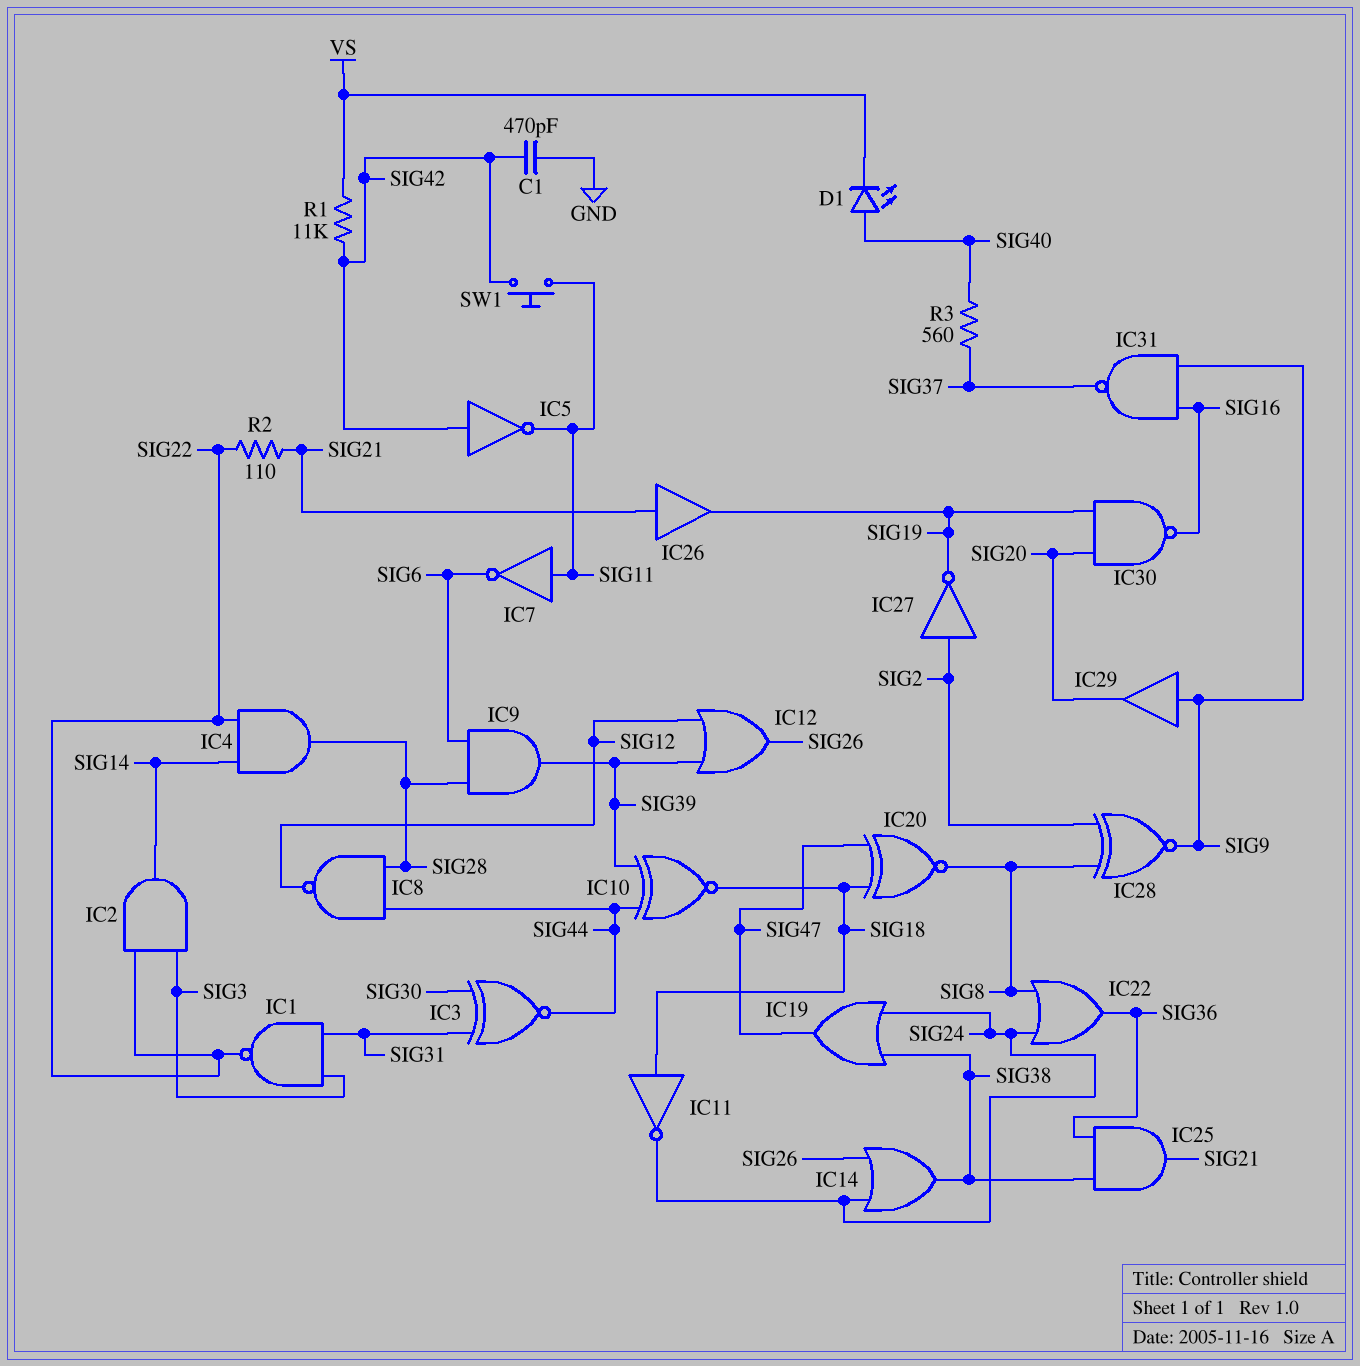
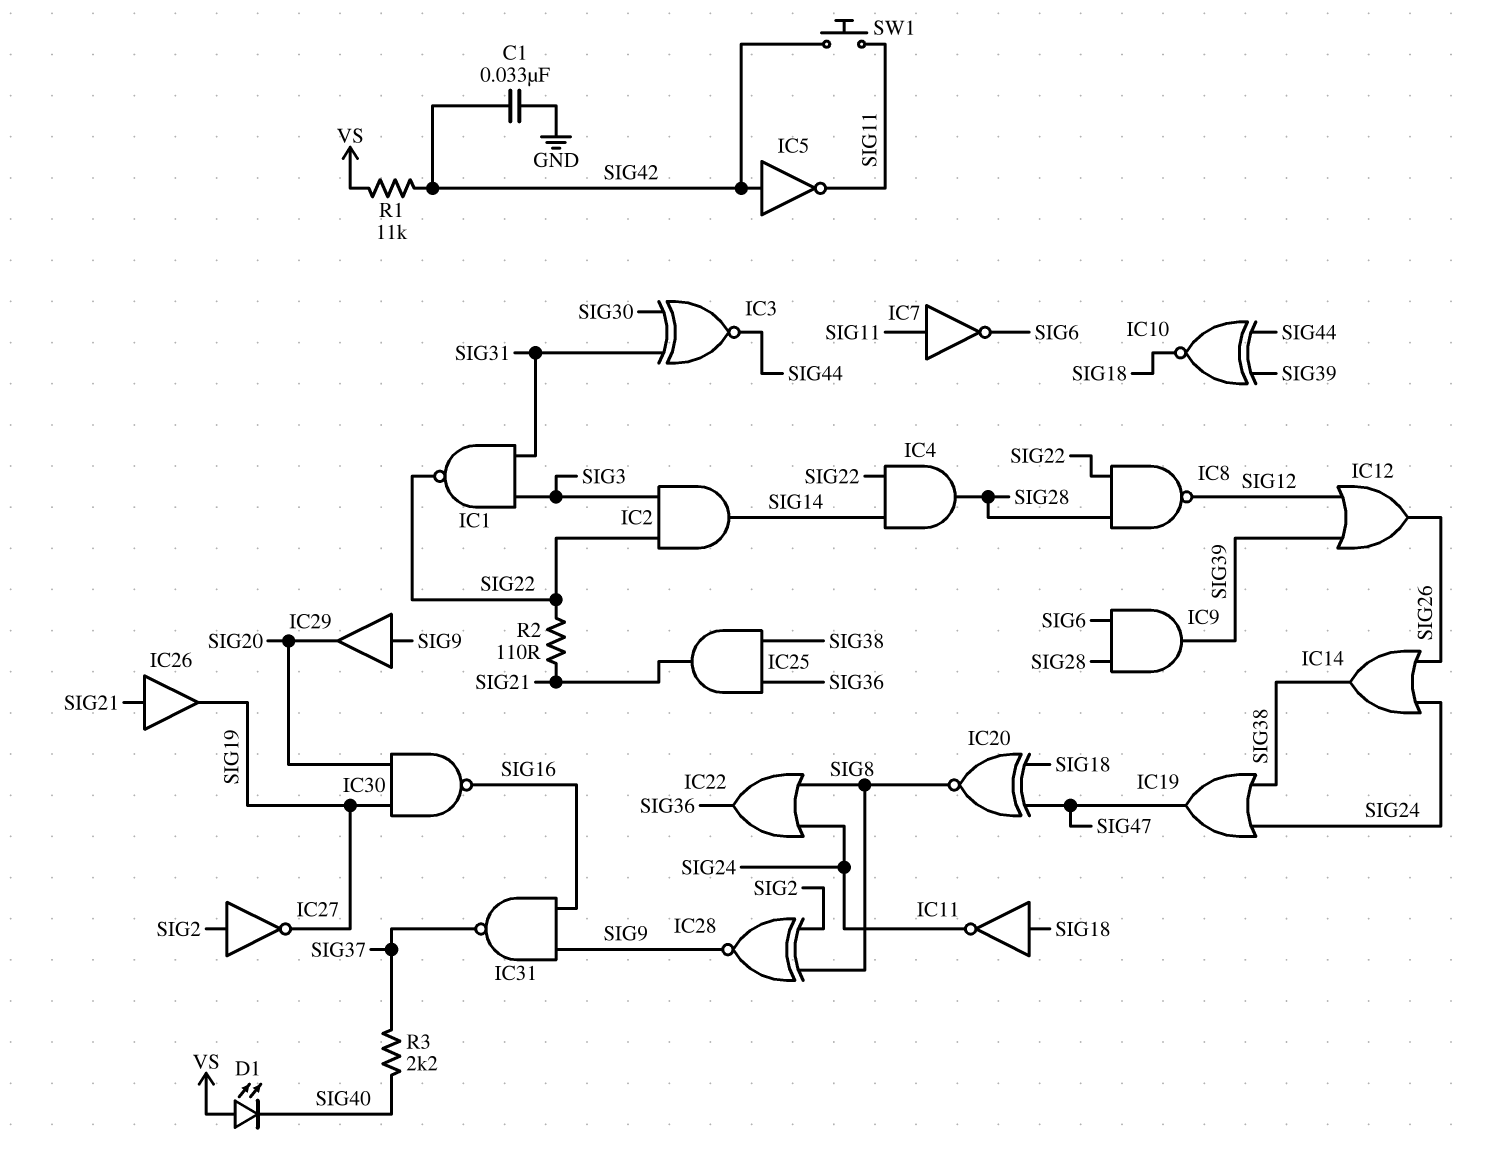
C1: 470pF (GND, SIG42) -> 33nF (GND, SIG42)
D1: LED (A SIG40, K VS) -> LED (A VS, K SIG40)
IC8: NAND (in SIG28, in SIG44, out SIG12) -> NAND (in SIG22, in SIG28, out SIG12)
R3: 560 (SIG37, SIG40) -> 2.2k (SIG37, SIG40)

